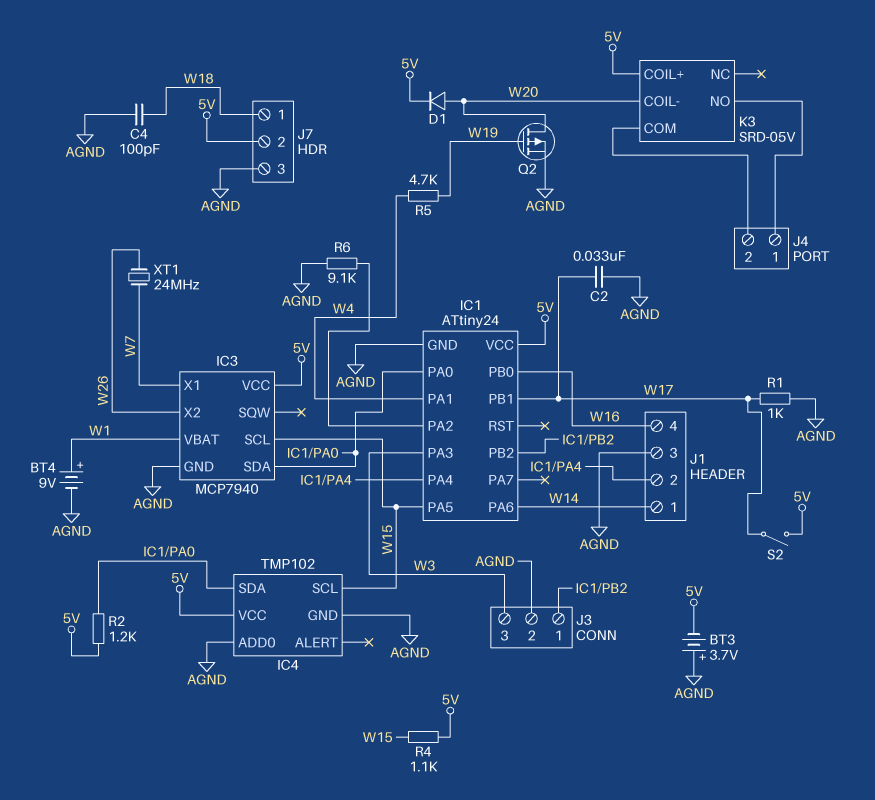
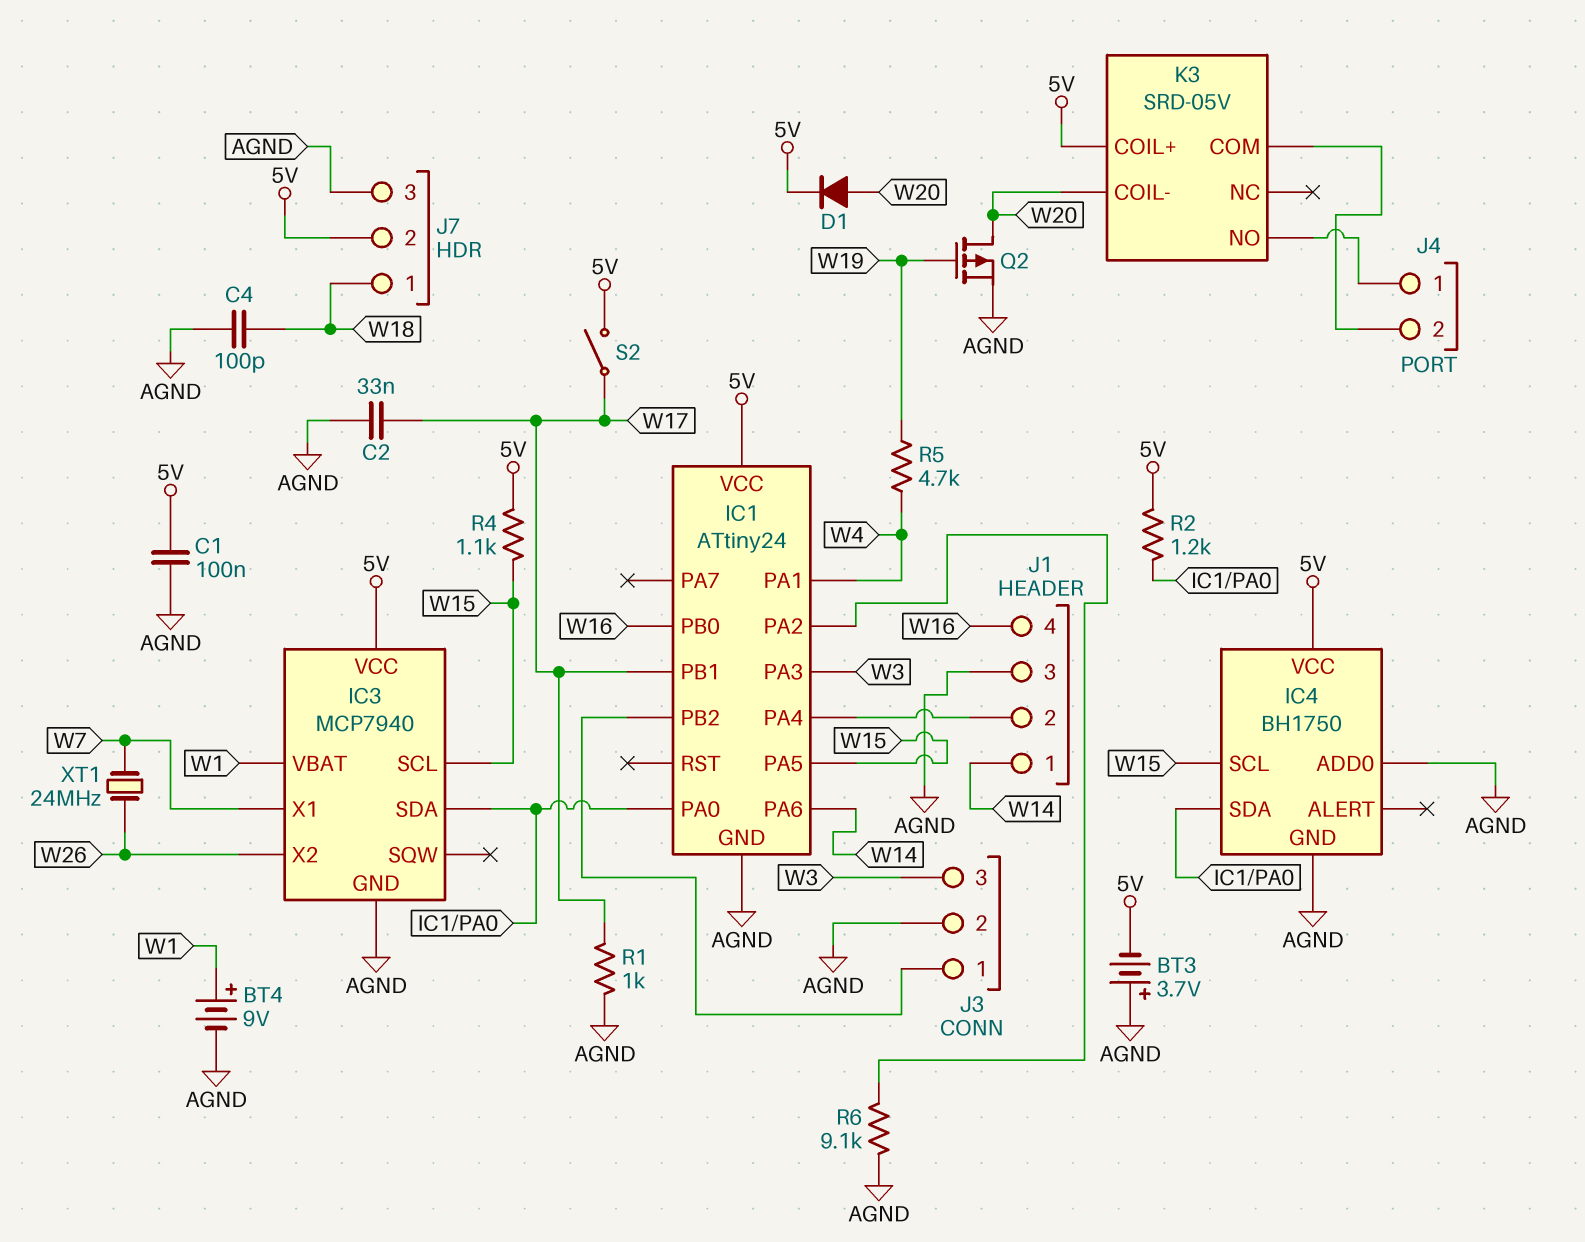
C1: none -> 100nF (5V, AGND)
IC4: TMP102 -> BH1750

